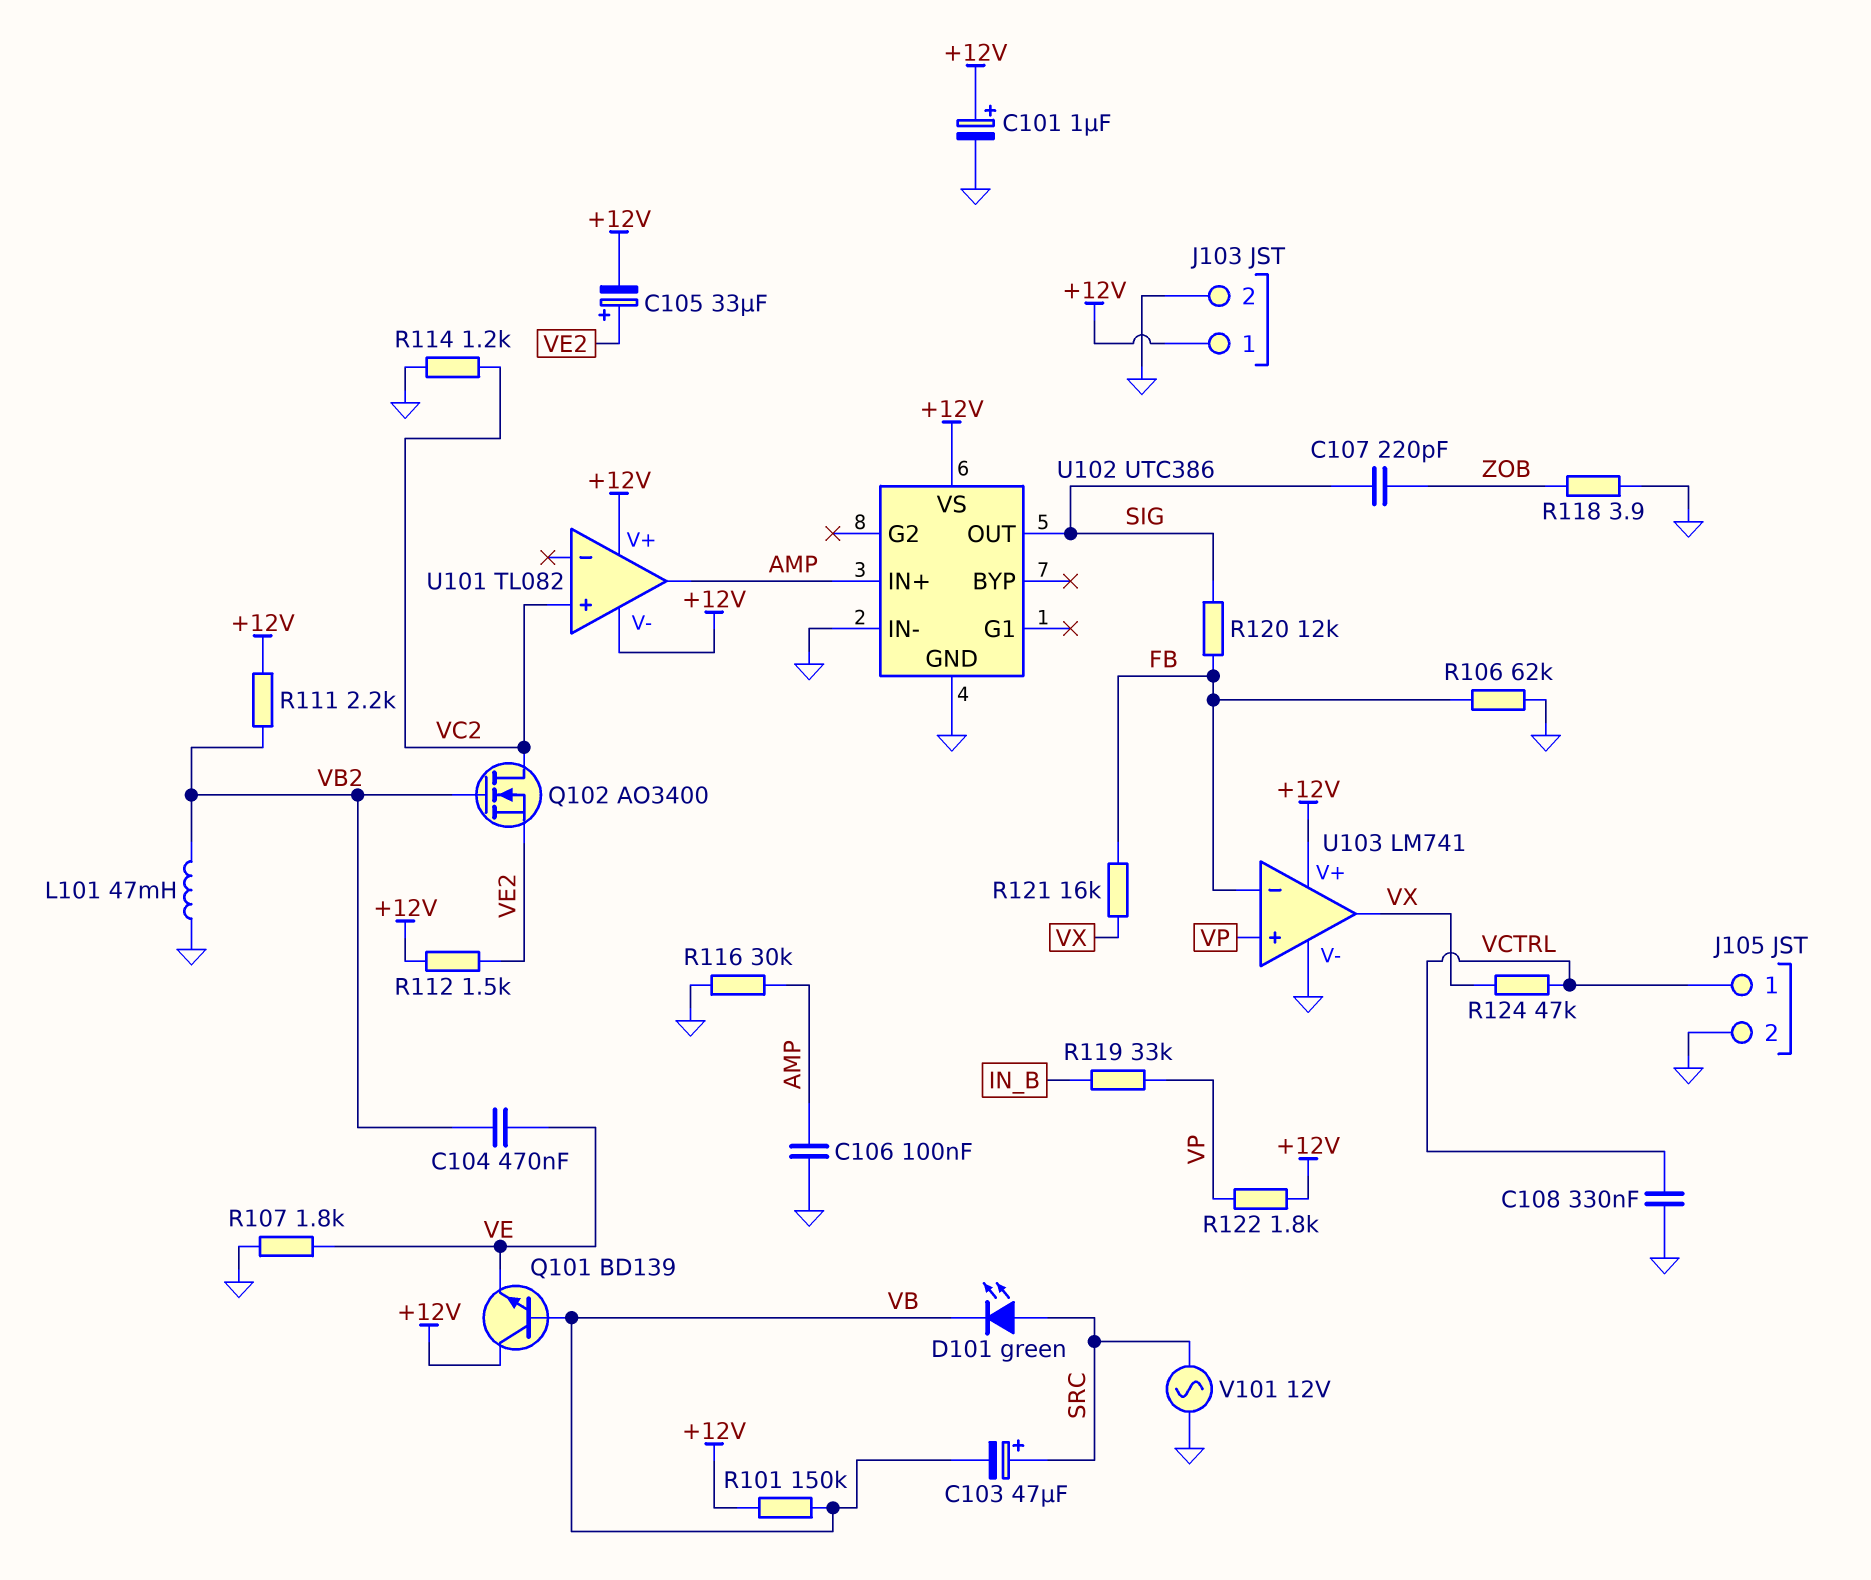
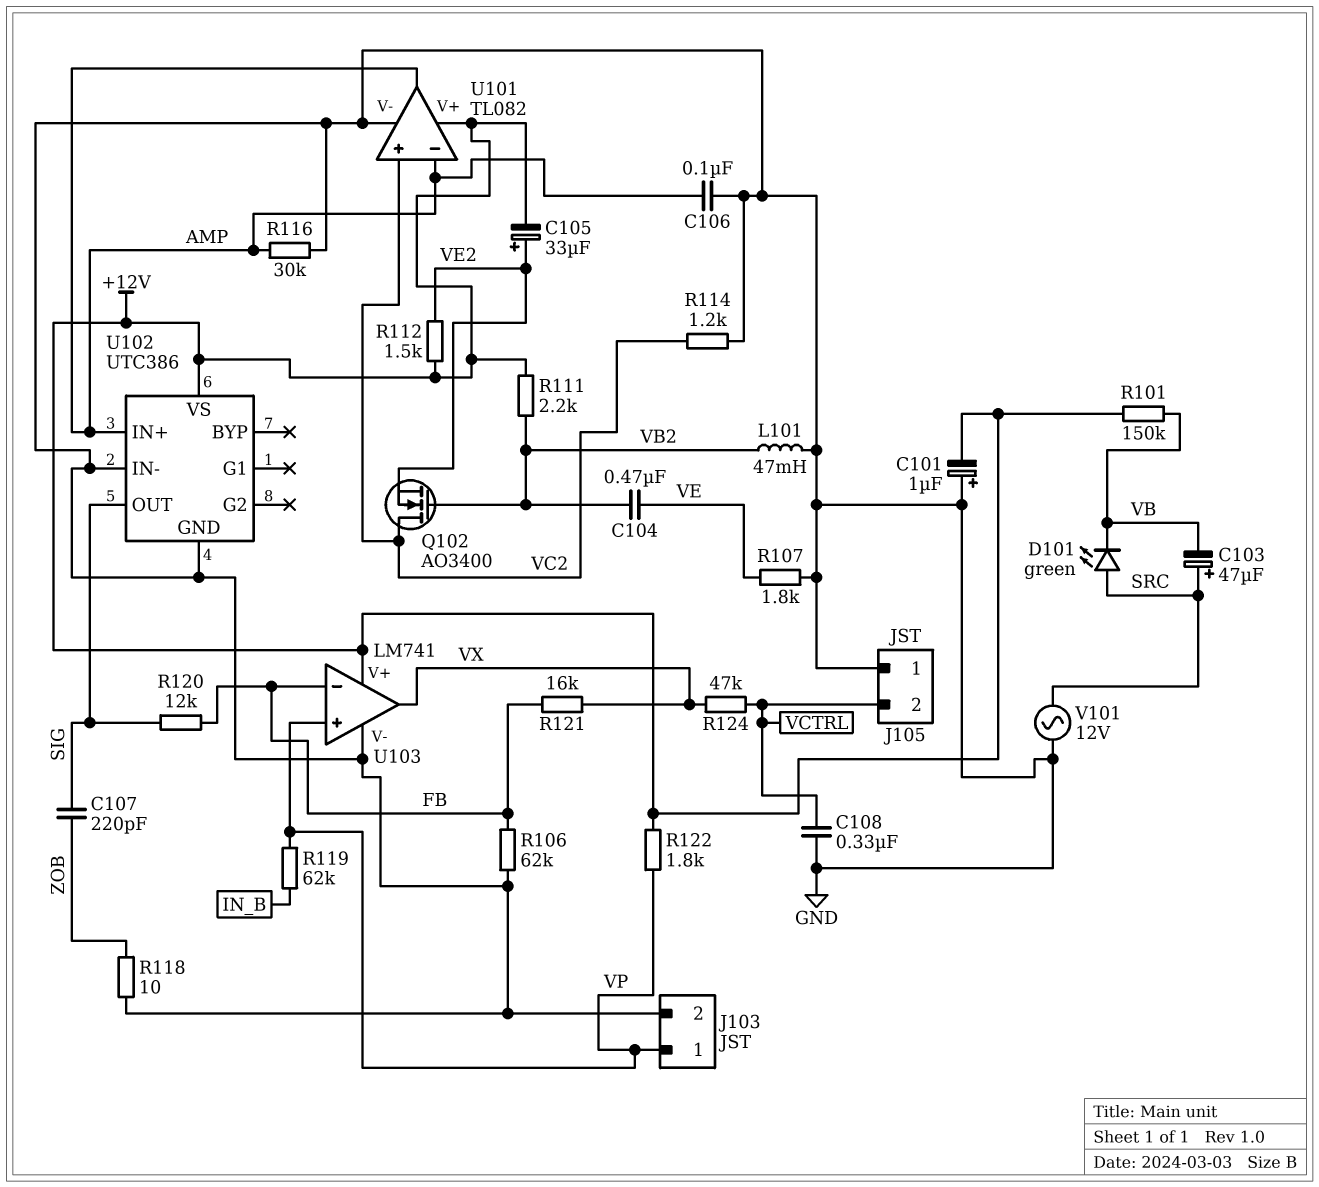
C101: 1uF (plus +12V, minus GND) -> 1uF (plus GND, minus +12V)
J103 pin 1: +12V -> VP
J105 pin 1: VCTRL -> GND
J105 pin 2: GND -> VCTRL
Q101: NPN BD139 (B VB, C +12V, E VE) -> none
R118: 3.9 (GND, ZOB) -> 10 (GND, ZOB)
R119: 33k (IN_B, VP) -> 62k (IN_B, VP)
U101 pin V-: +12V -> GND
U101 pin in-: none -> AMP

